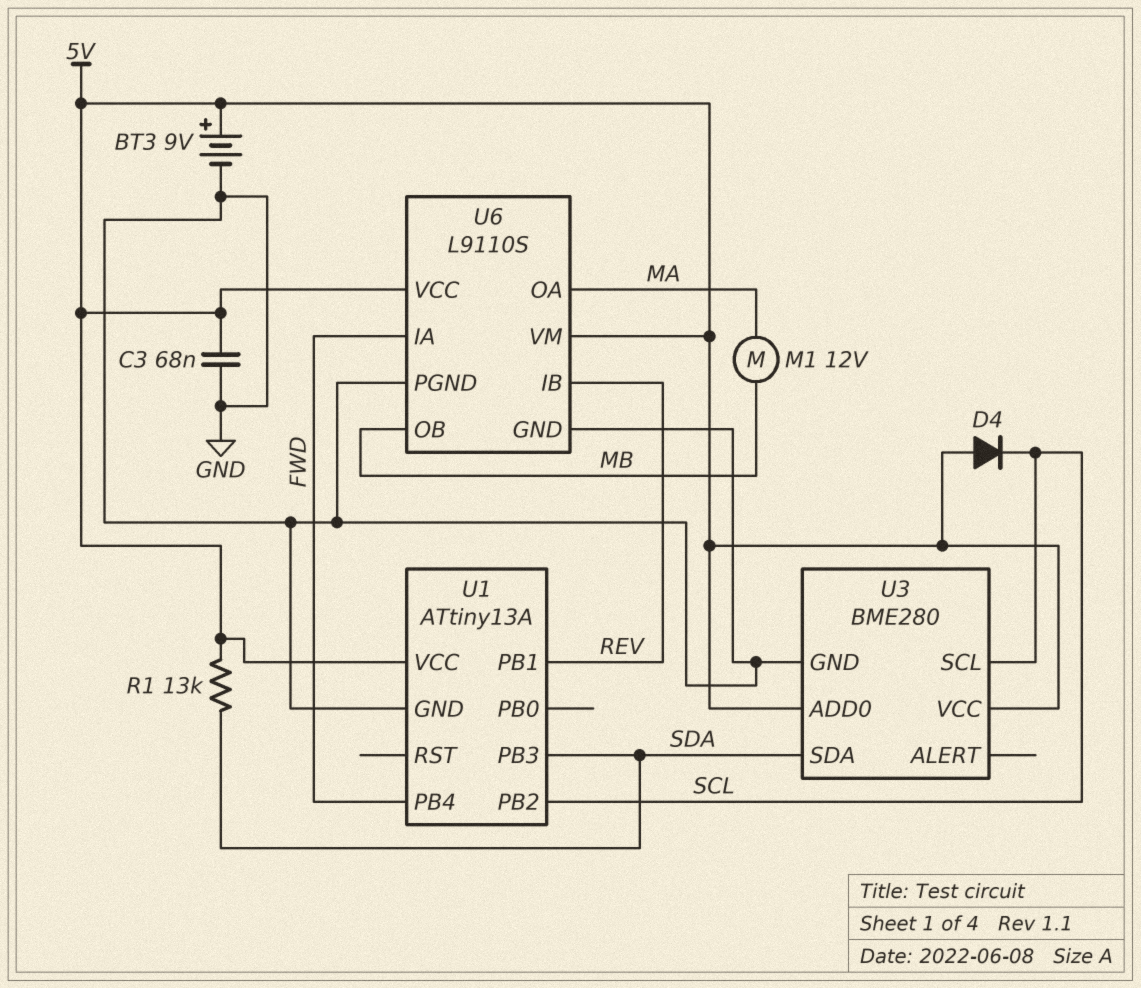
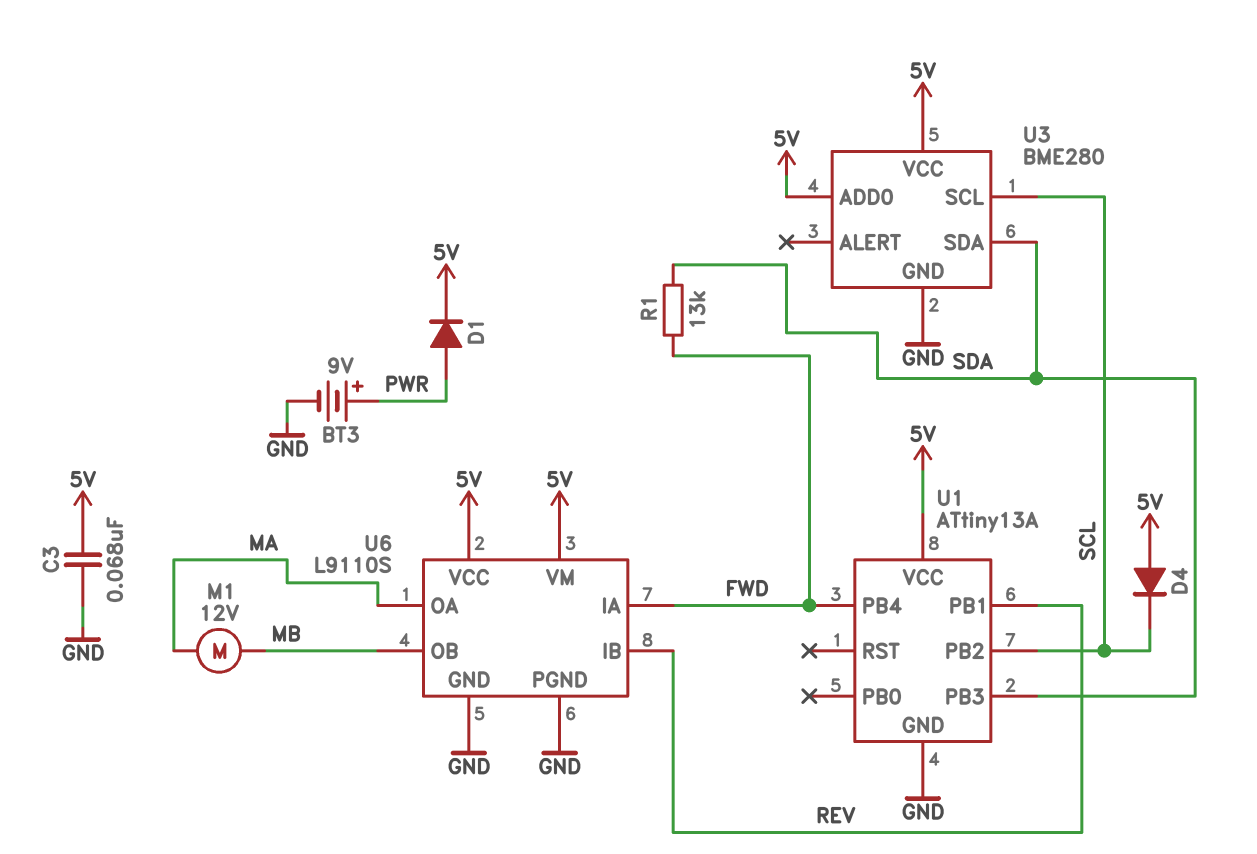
BT3: 9V (plus 5V, minus GND) -> 9V (plus PWR, minus GND)
D1: none -> diode (A PWR, K 5V)
R1: 13k (5V, SDA) -> 13k (FWD, SDA)

